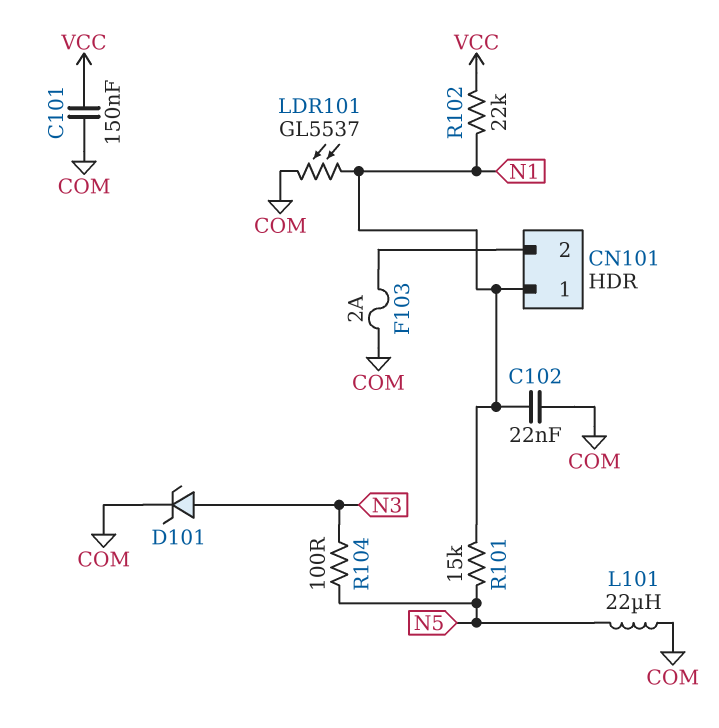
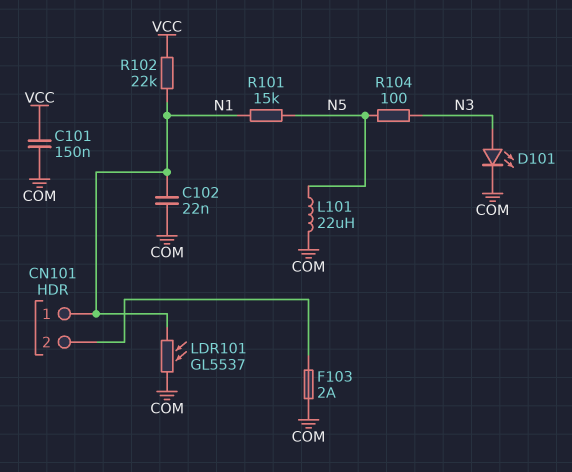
D101: zener (A N3, K COM) -> LED (A N3, K COM)

